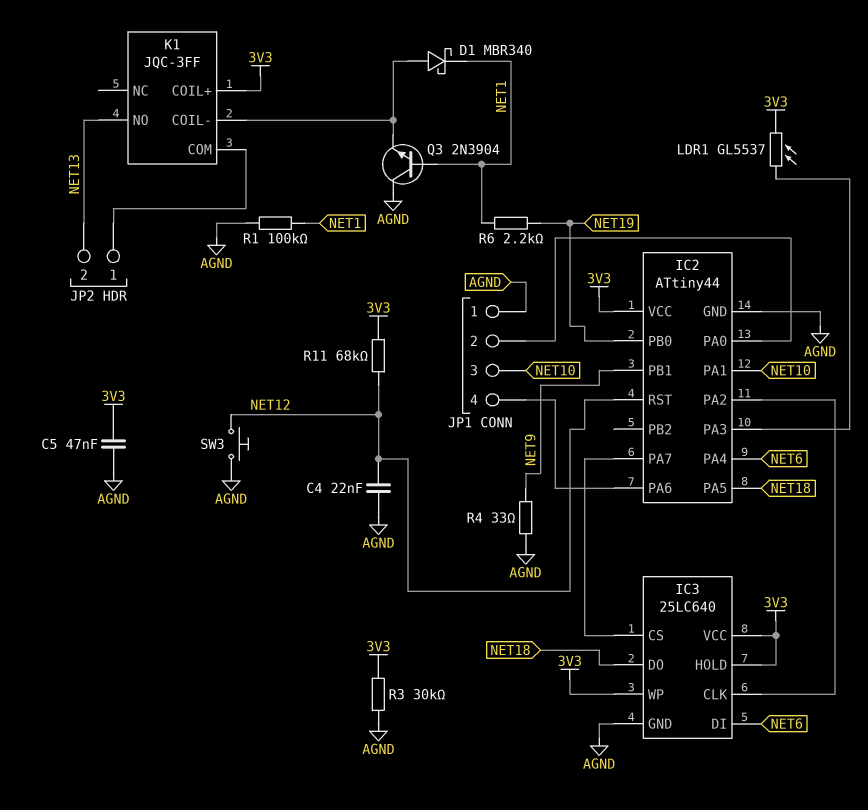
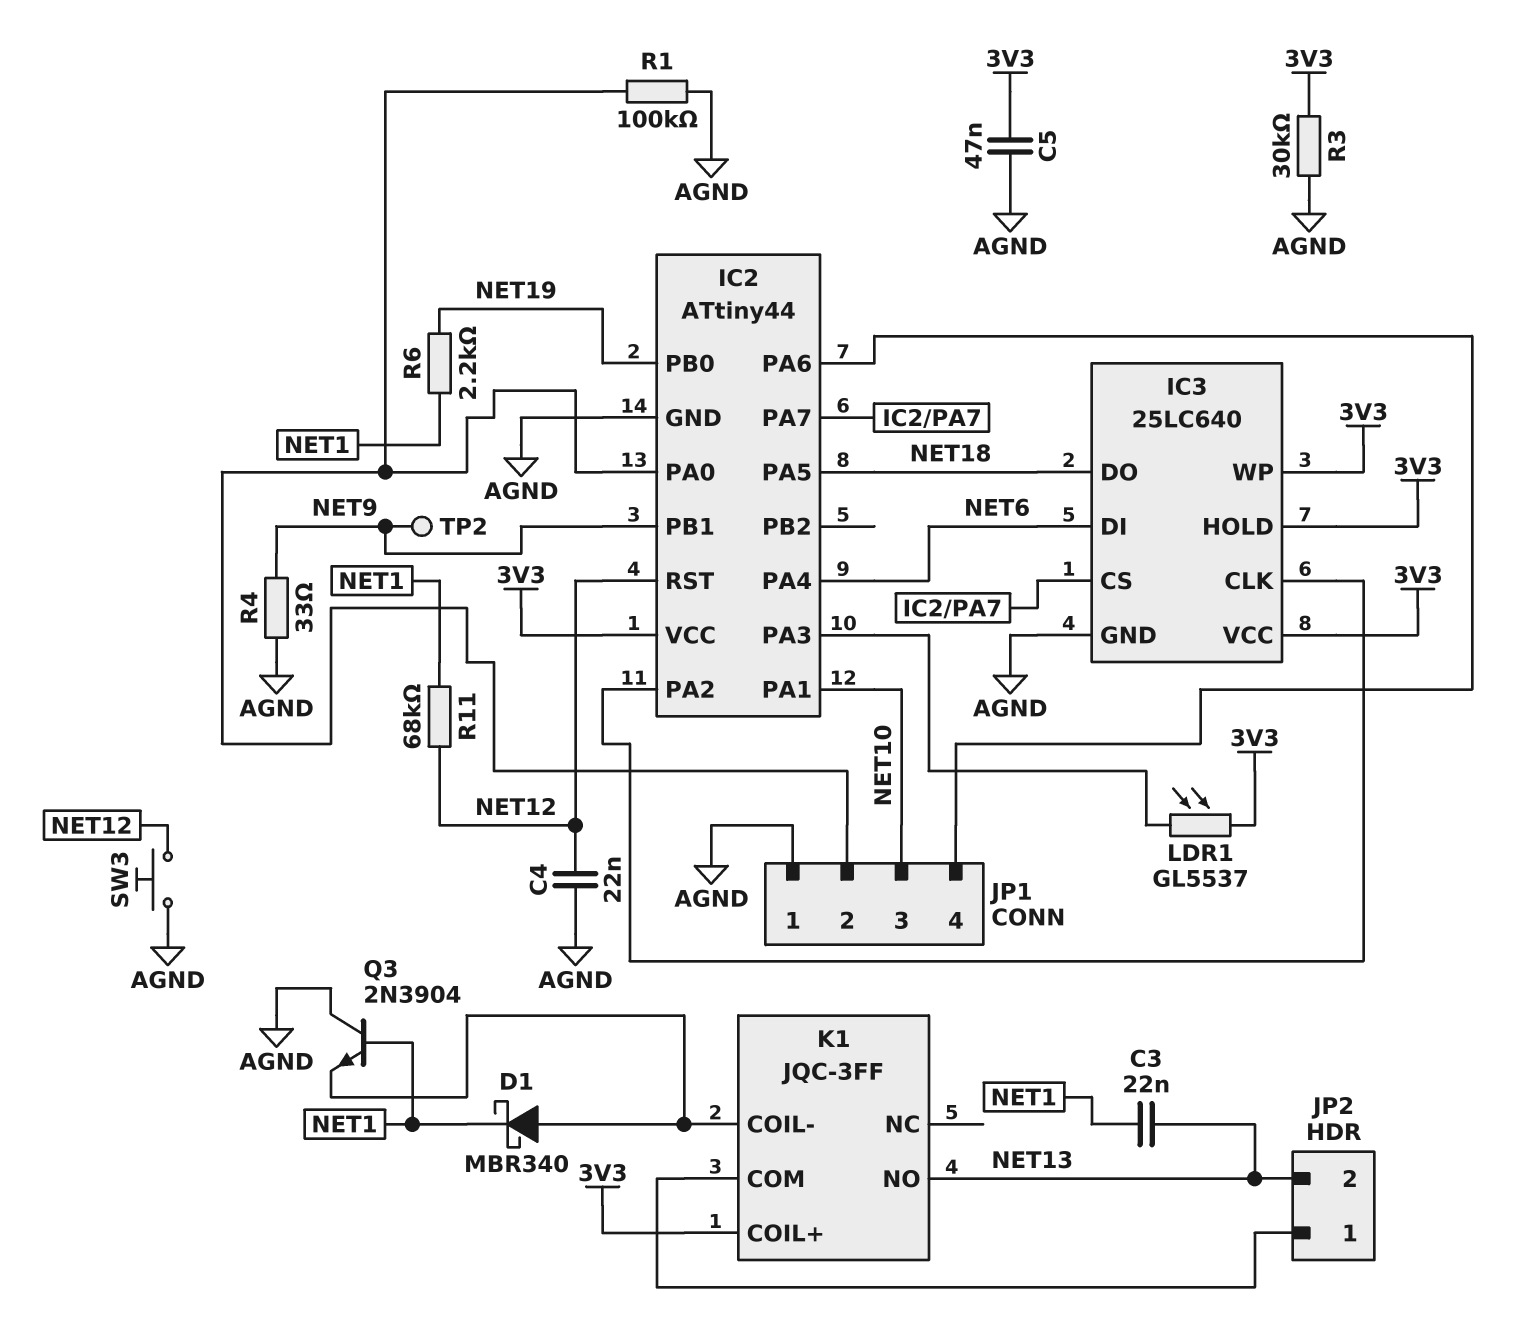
C3: none -> 22nF (NET1, NET13)
R1: 100k (AGND, NET1) -> 100k (AGND, IC2/PA0)
R11: 68k (3V3, NET12) -> 68k (NET1, NET12)
TP2: none -> test point (NET9)

